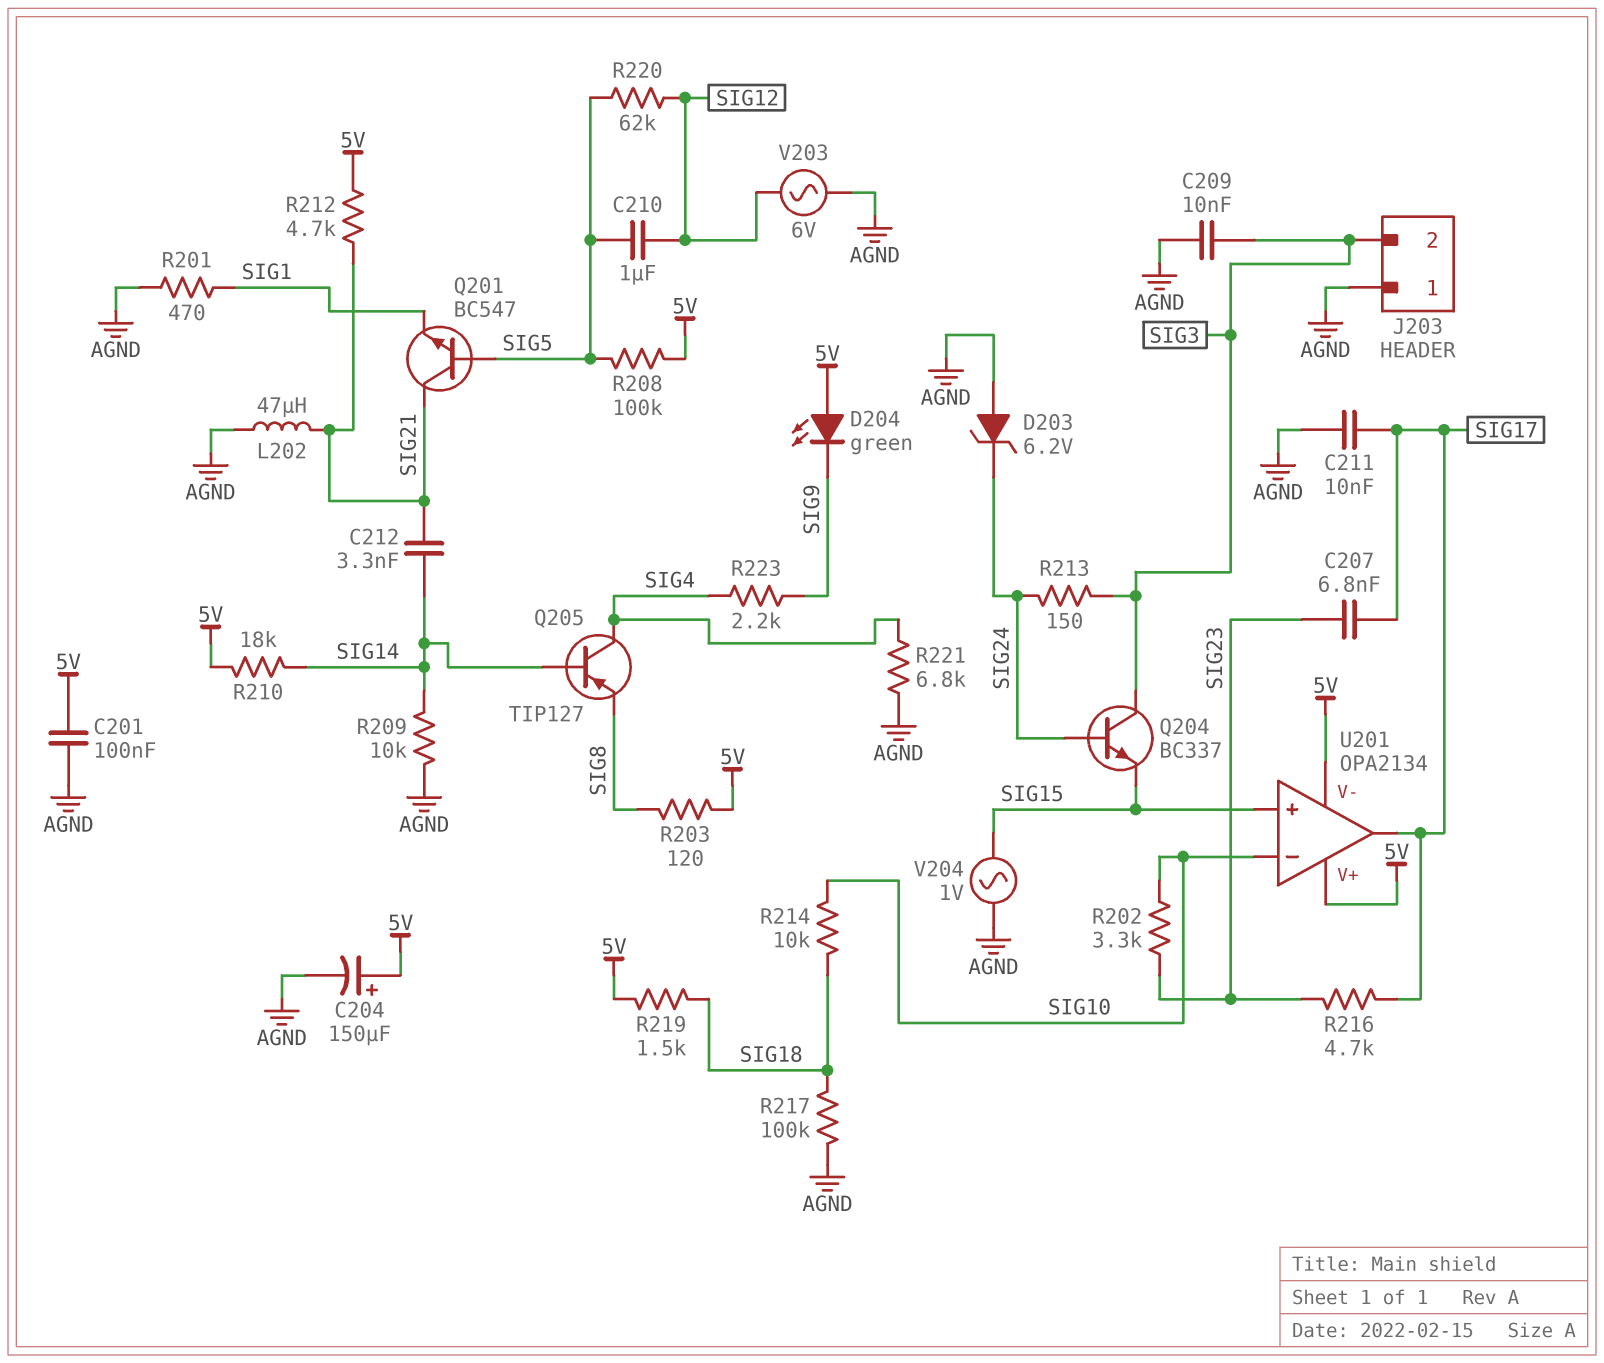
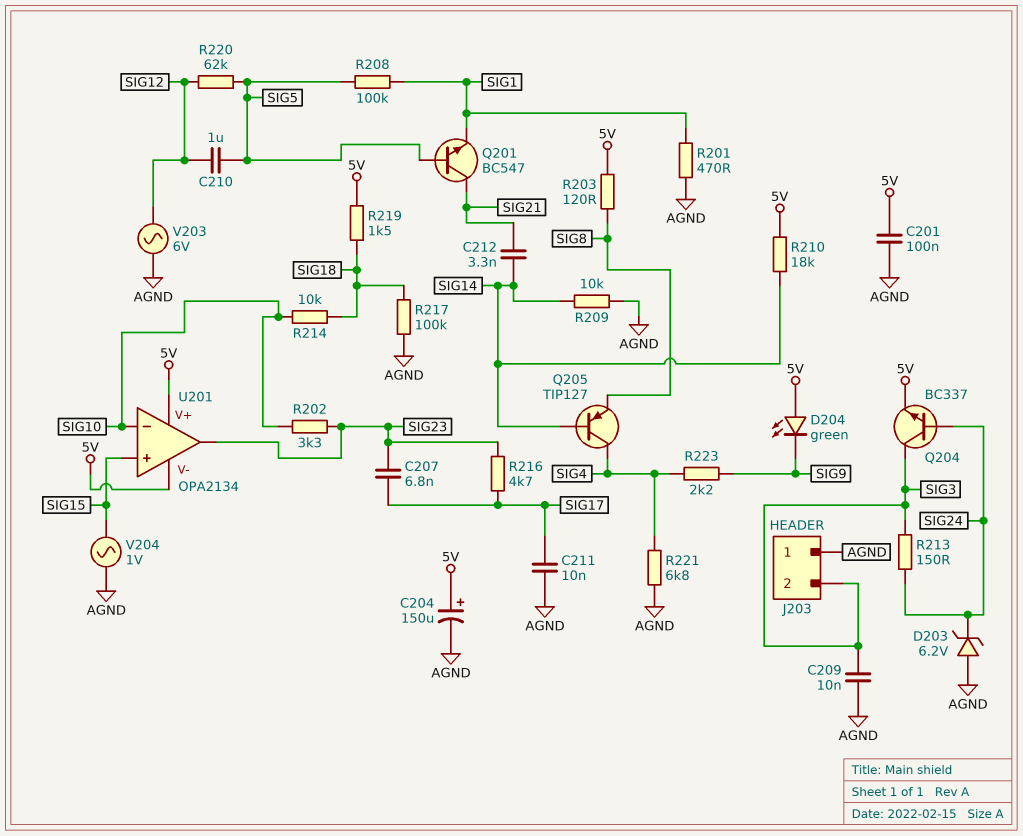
L202: 47uH (AGND, SIG21) -> none
Q204: NPN BC337 (B SIG24, C SIG3, E SIG15) -> NPN BC337 (B SIG24, C SIG3, E 5V)
R208: 100k (5V, SIG5) -> 100k (SIG1, SIG5)
R212: 4.7k (5V, SIG21) -> none
U201 pin out: SIG17 -> SIG23

